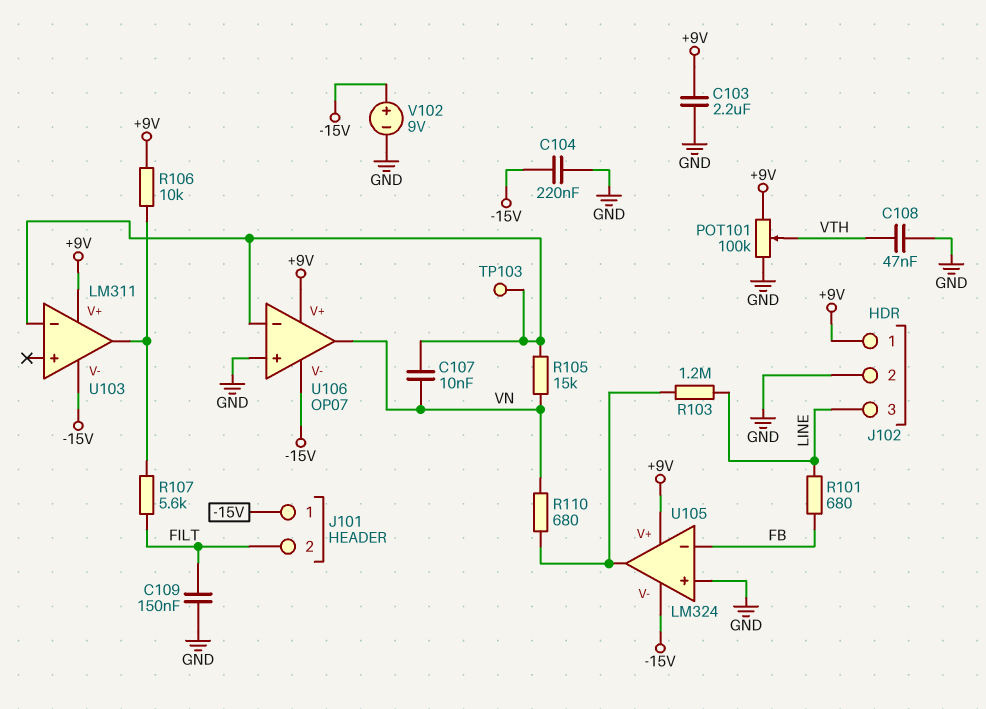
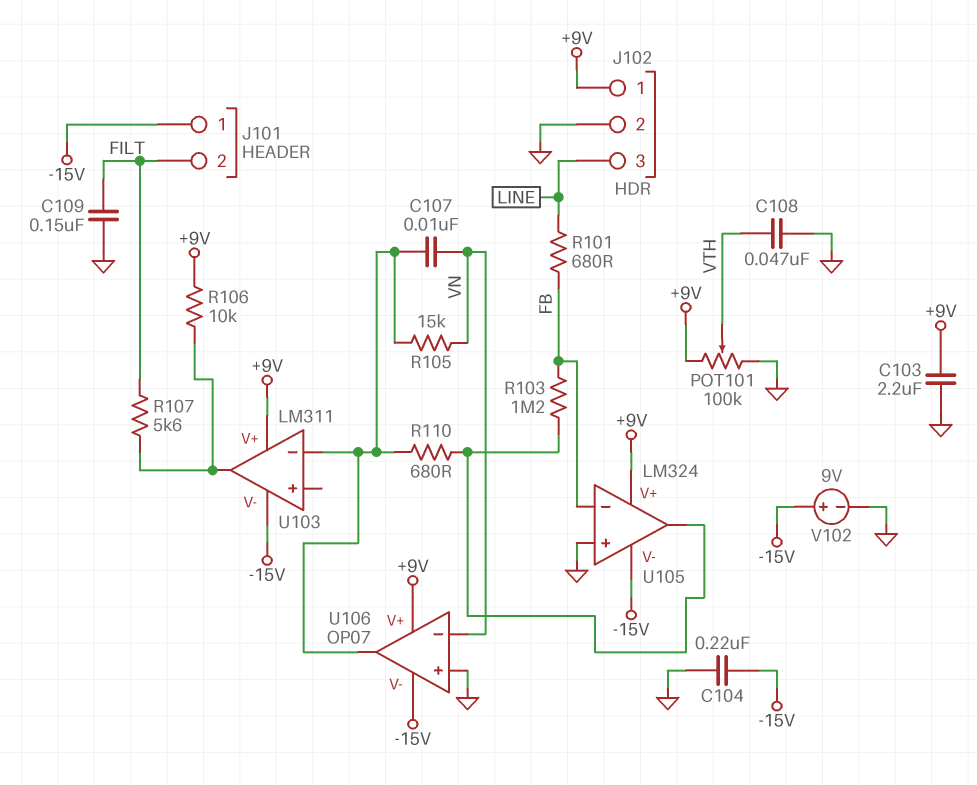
R103: 1.2M (LINE, U105/out) -> 1.2M (FB, U105/out)
R110: 680 (U105/out, VN) -> 680 (U103/in-, U105/out)
TP103: test point (U103/in-) -> none
U106 pin in-: U103/in- -> VN
U106 pin out: VN -> U103/in-

